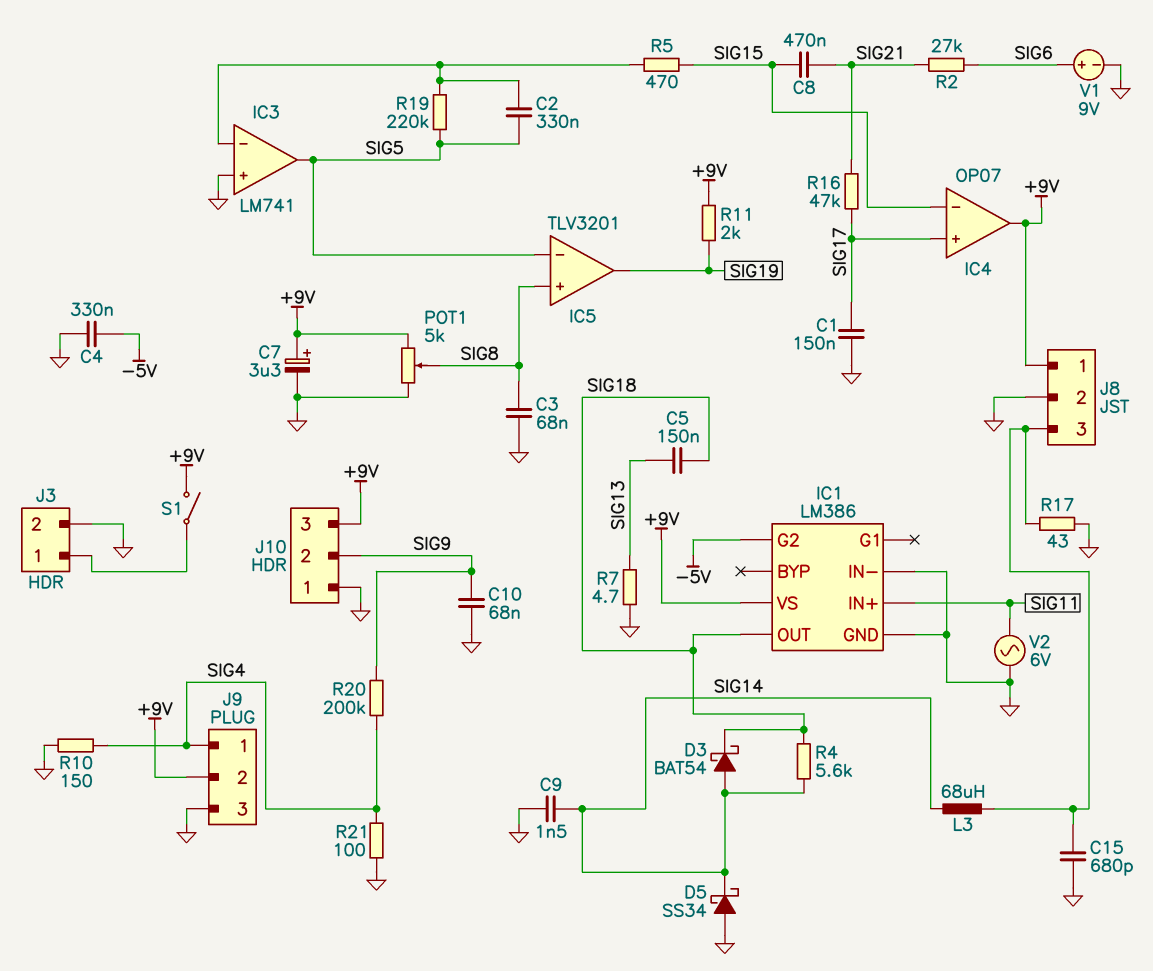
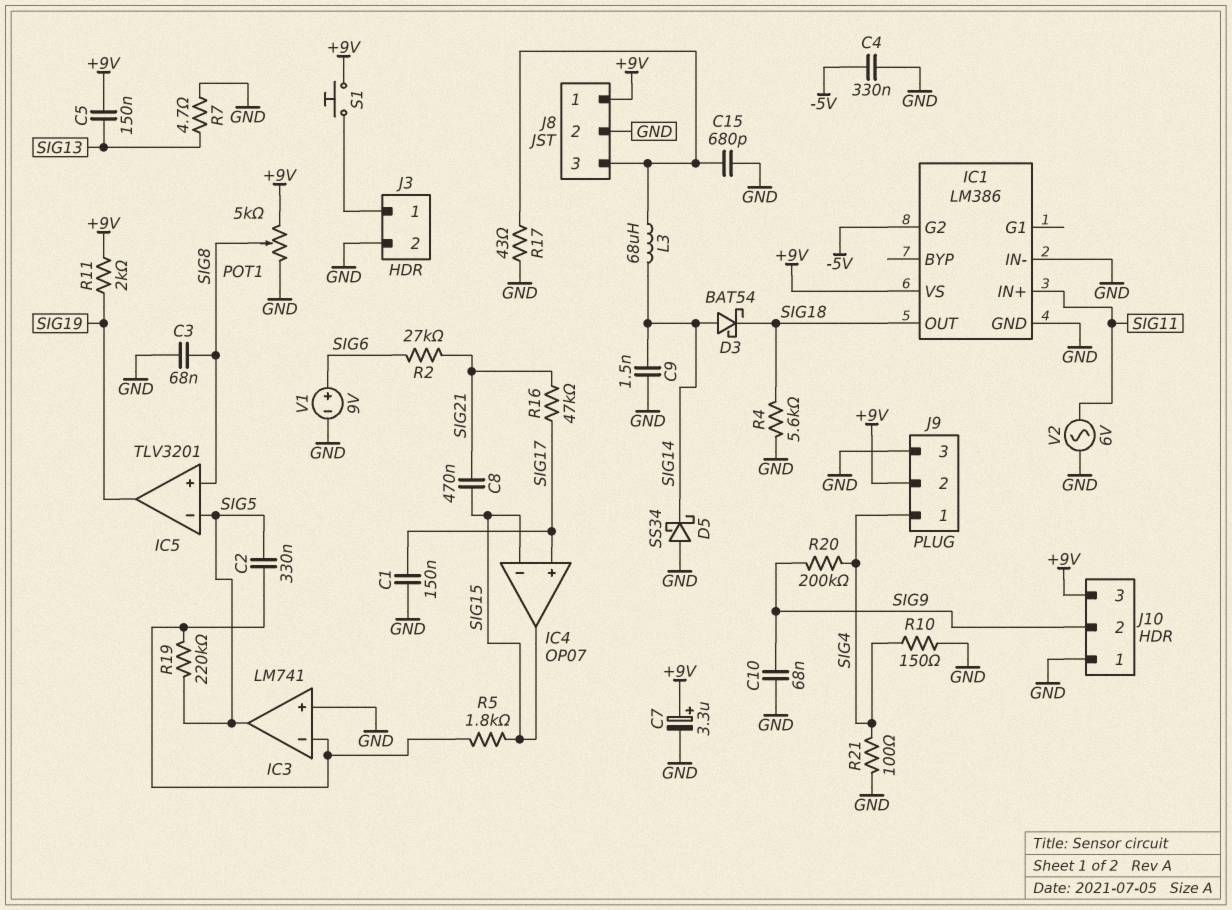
C5: 150nF (SIG13, SIG18) -> 150nF (+9V, SIG13)
IC4 pin out: +9V -> SIG15
R4: 5.6k (SIG14, SIG18) -> 5.6k (GND, SIG18)
R5: 470 (IC3/in-, SIG15) -> 1.8k (IC3/in-, SIG15)
S1: switch (+9V, J3/1) -> button (+9V, J3/1)

